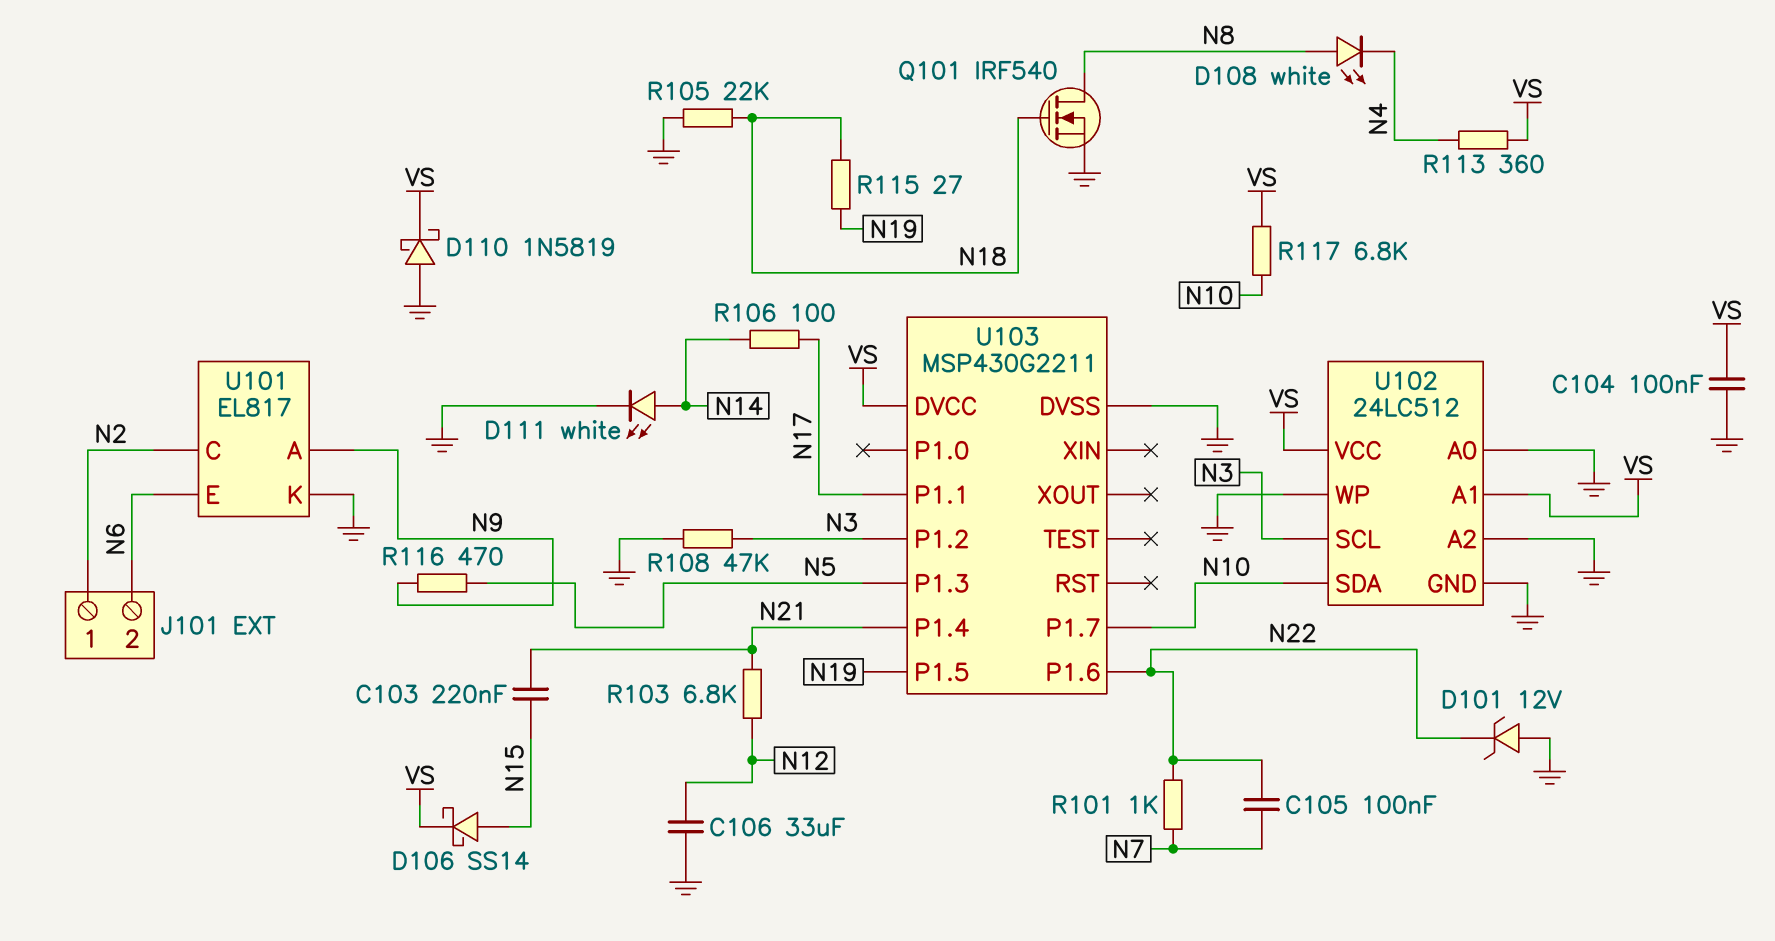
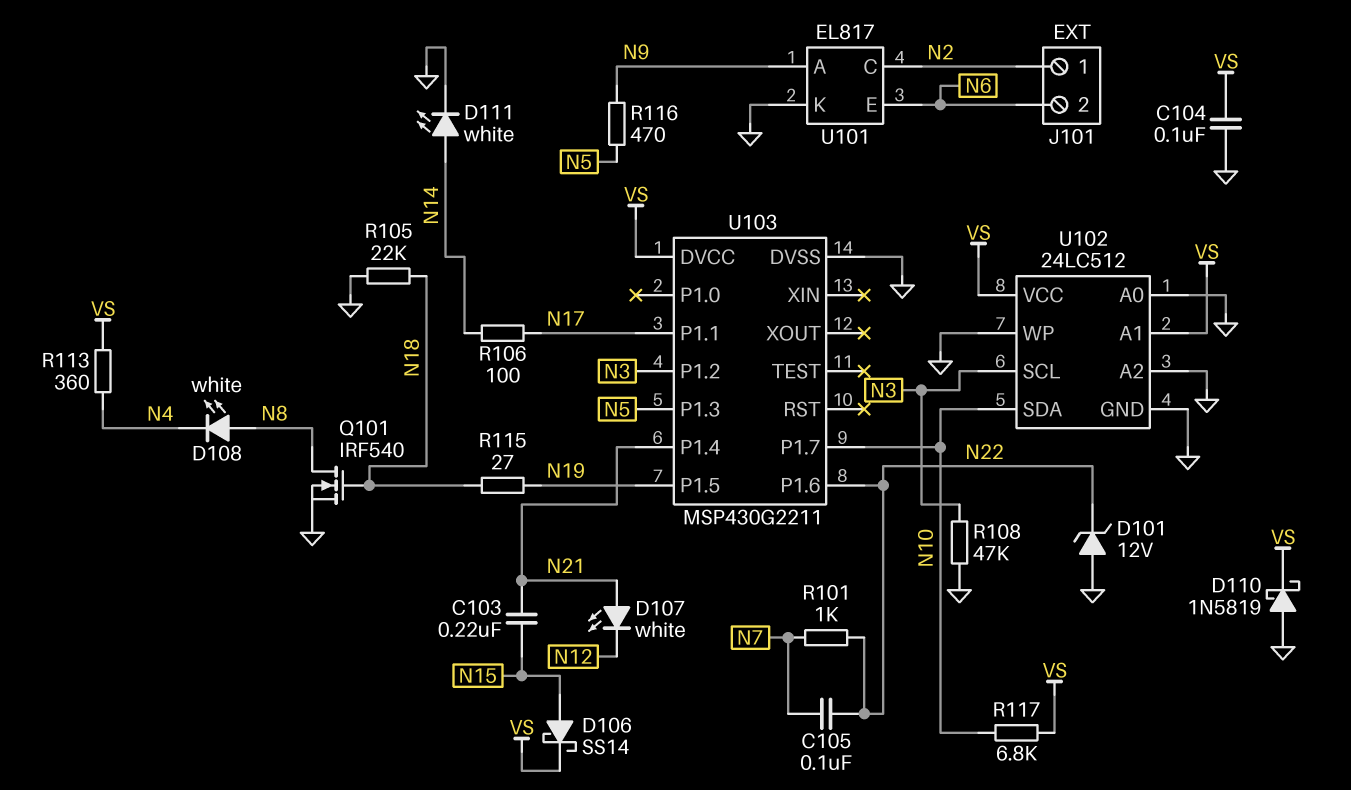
C106: 33uF (GND, N12) -> none
D107: none -> LED white (A N21, K N12)
R103: 6.8k (N12, N21) -> none

